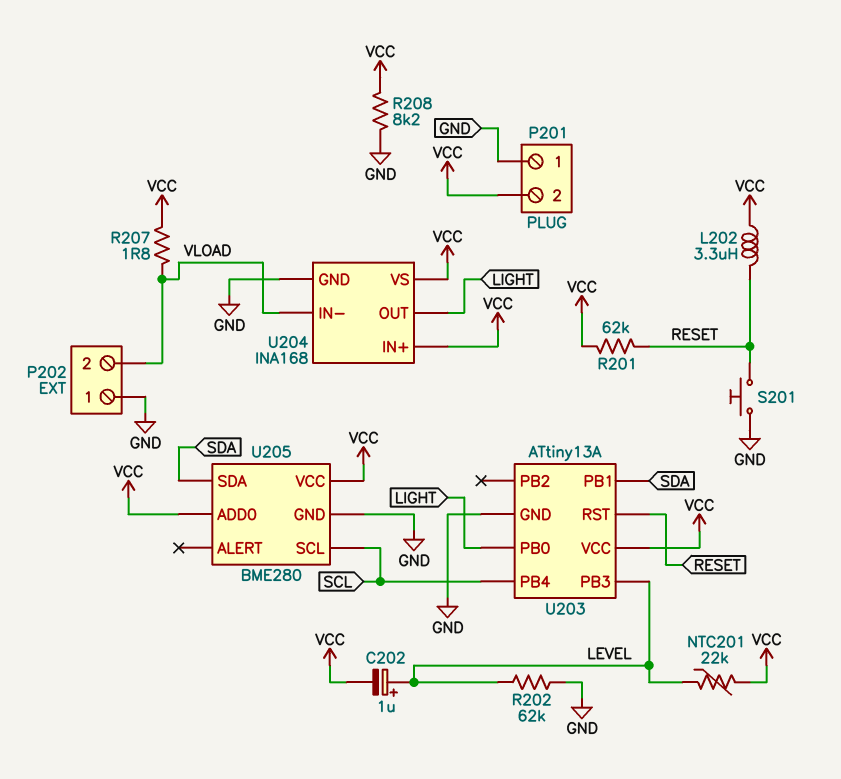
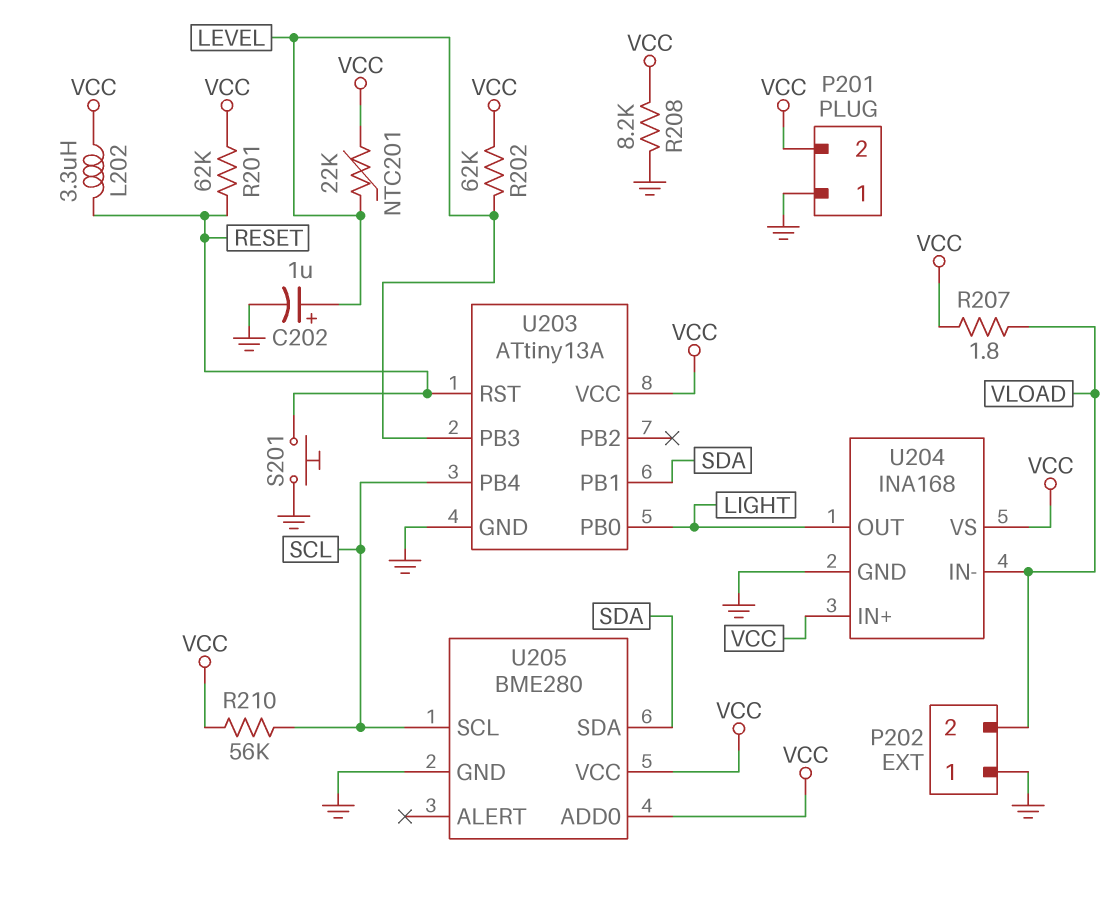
C202: 1uF (plus LEVEL, minus VCC) -> 1uF (plus LEVEL, minus GND)
R202: 62k (GND, LEVEL) -> 62k (LEVEL, VCC)
R210: none -> 56k (SCL, VCC)

